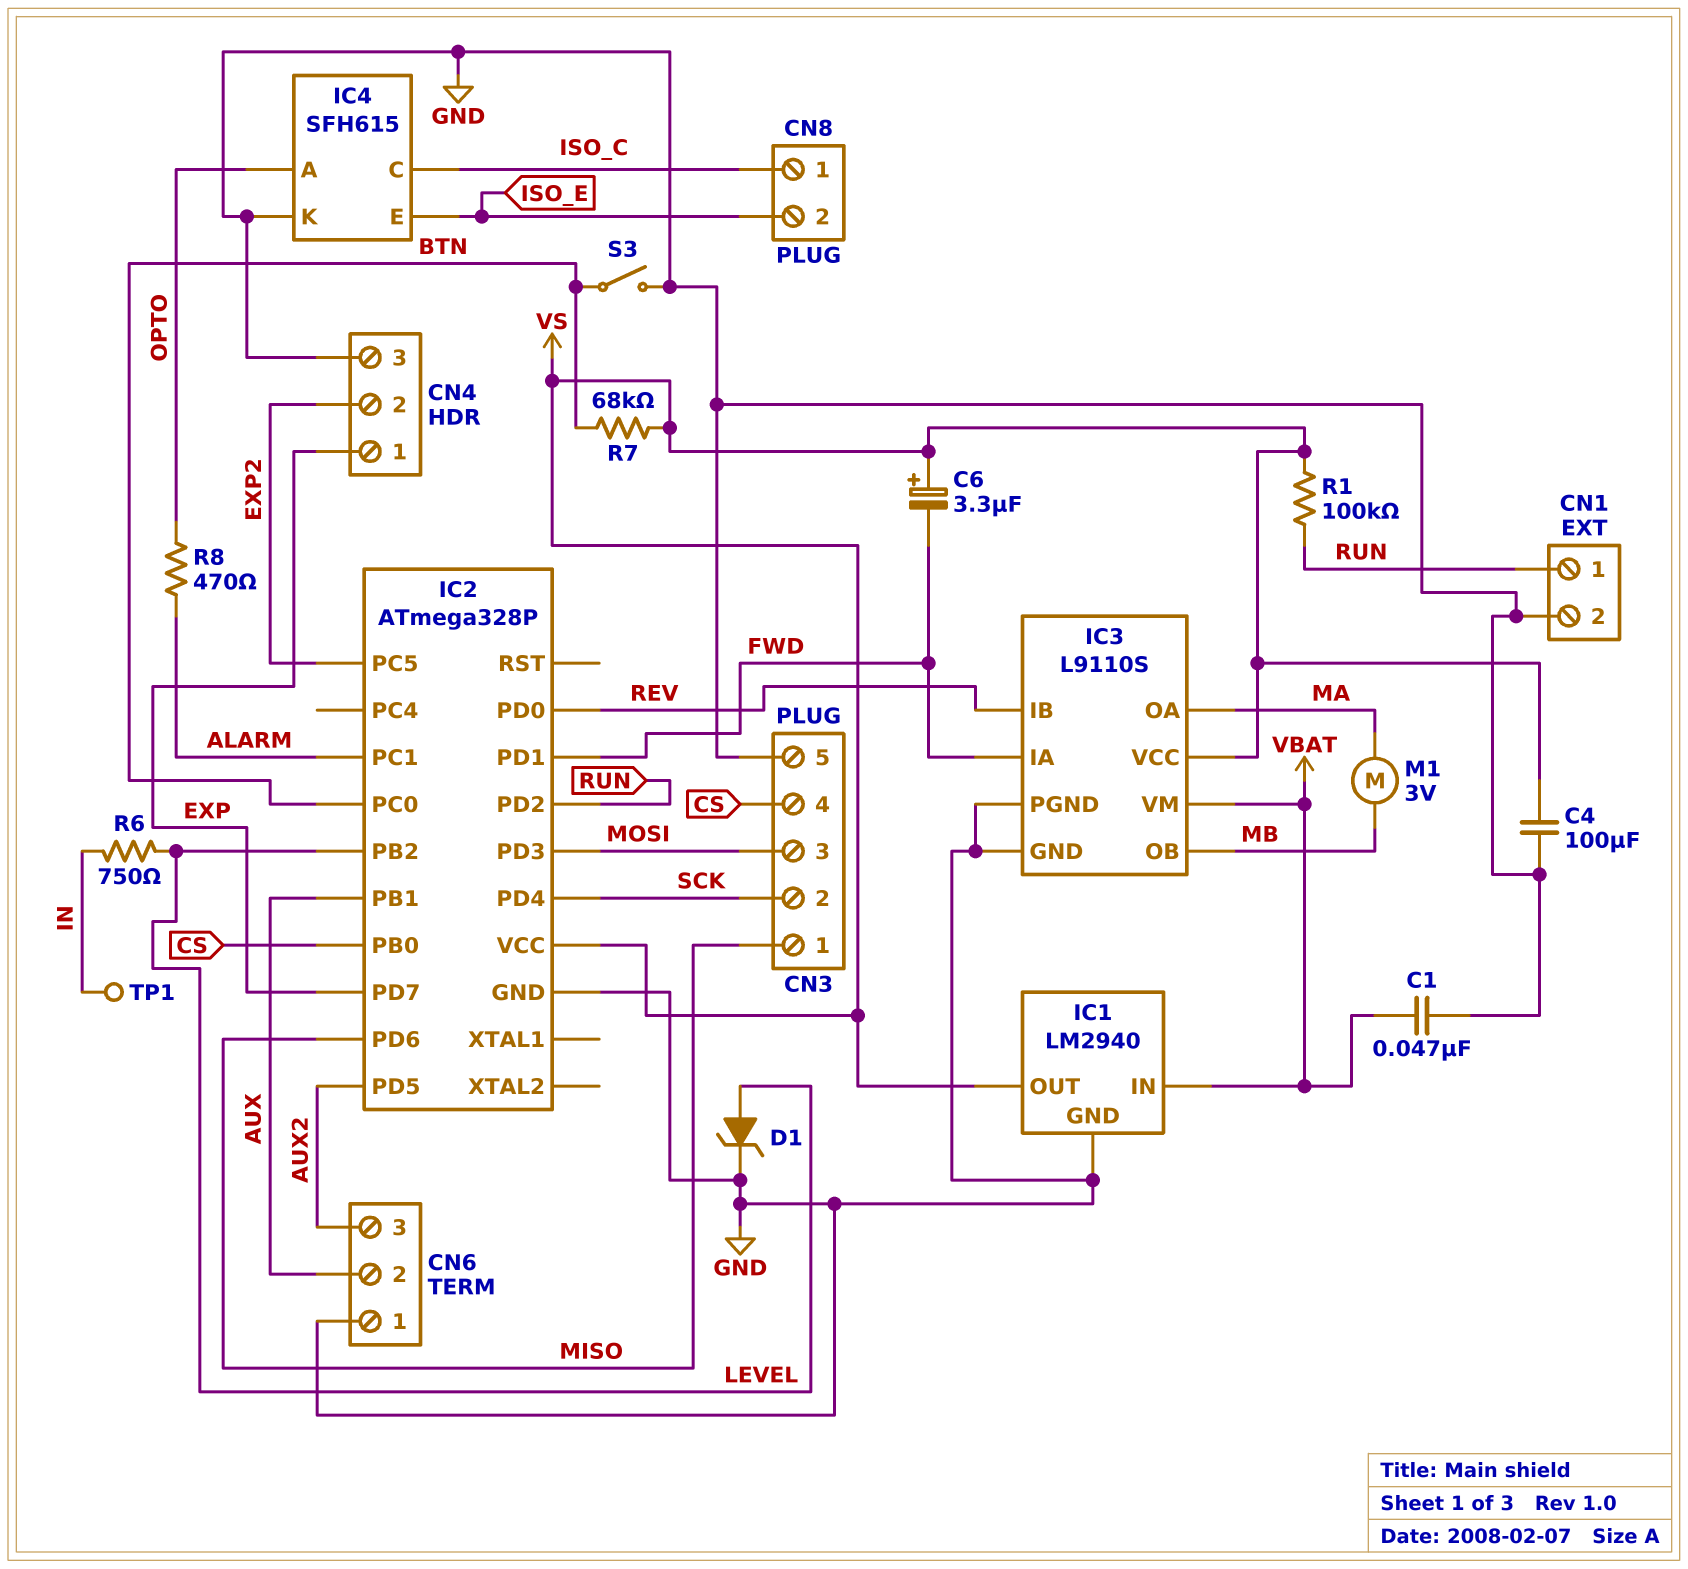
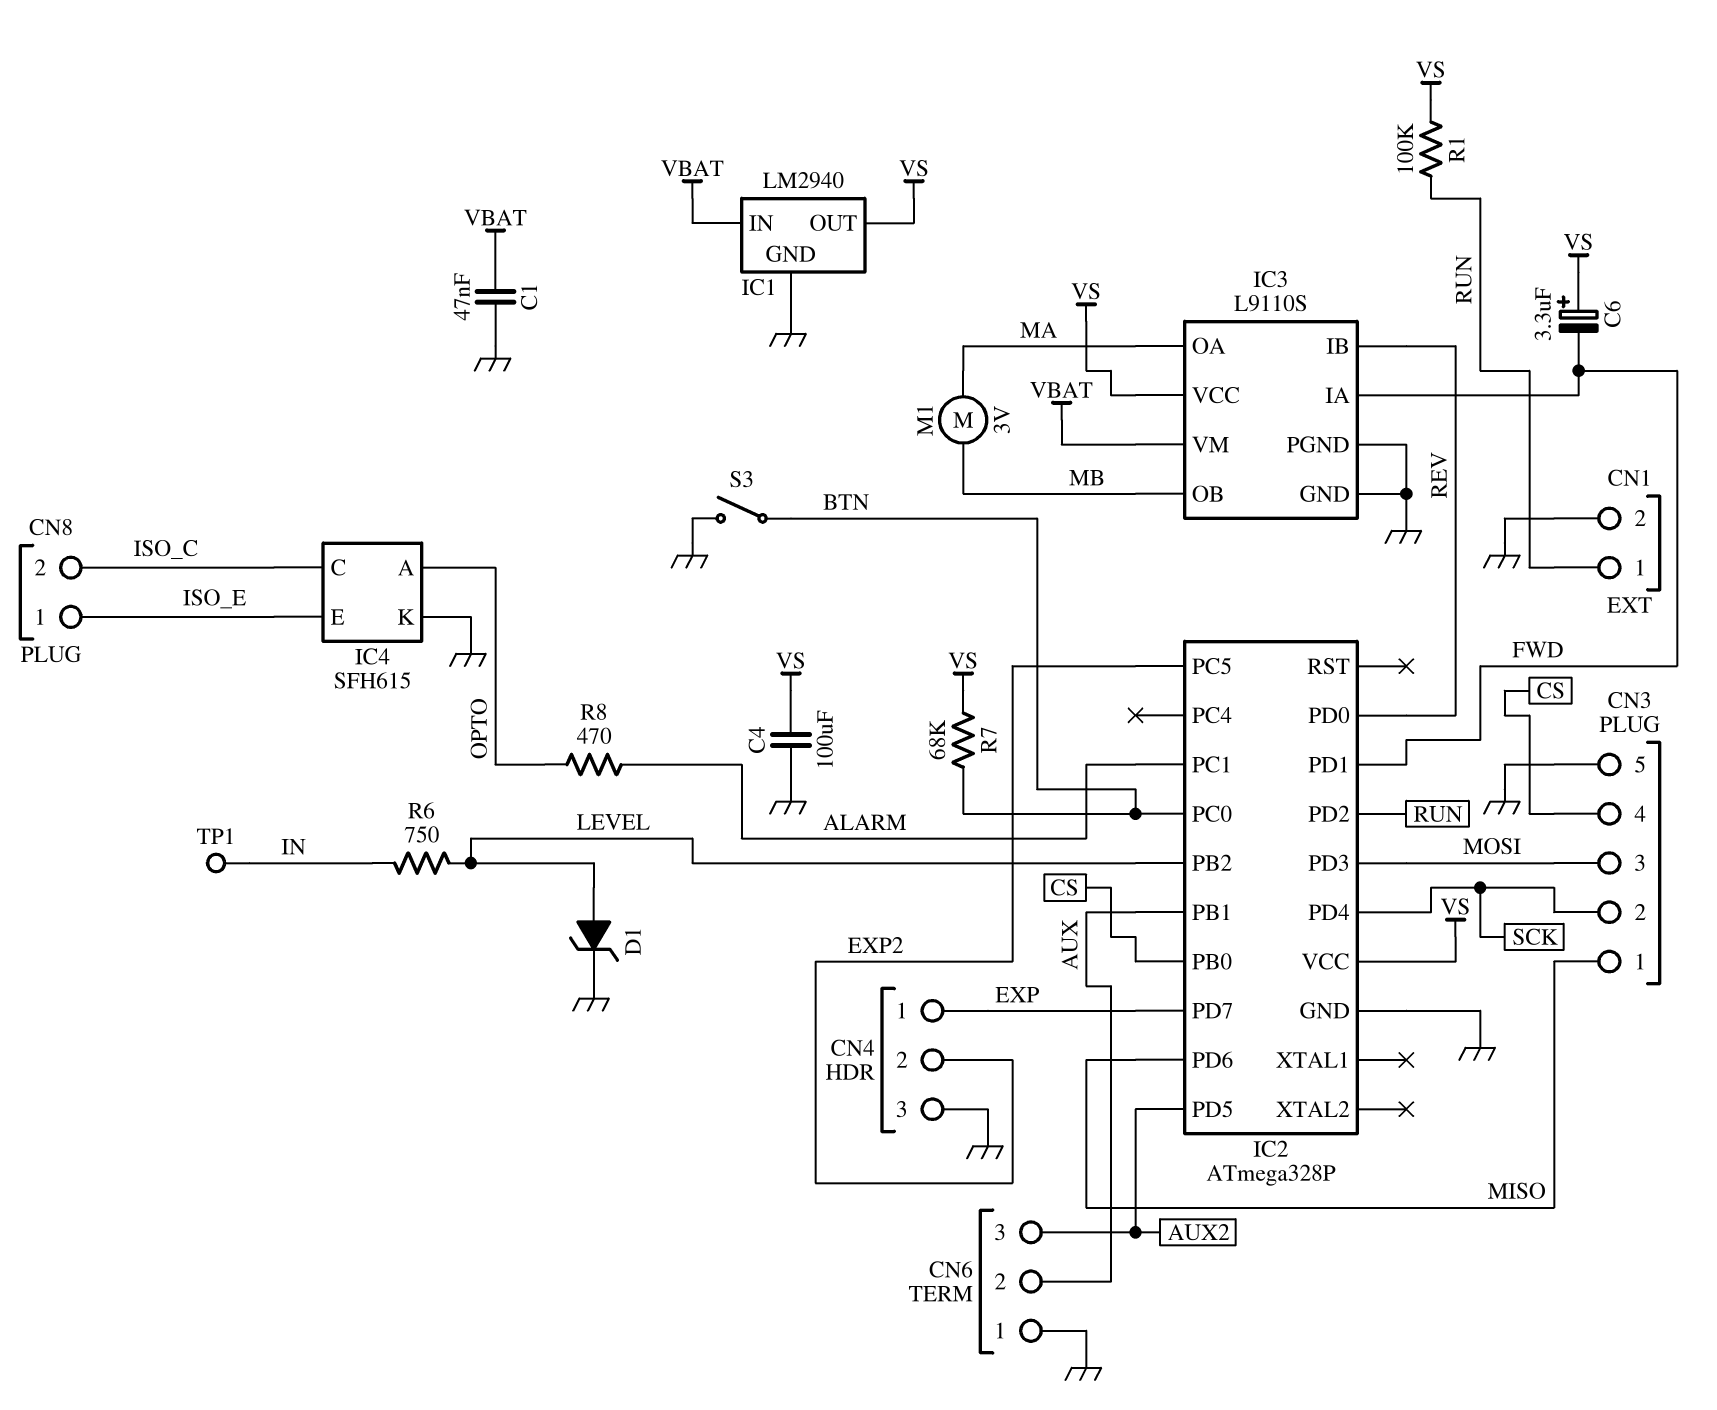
CN8 pin 1: ISO_C -> ISO_E
CN8 pin 2: ISO_E -> ISO_C

